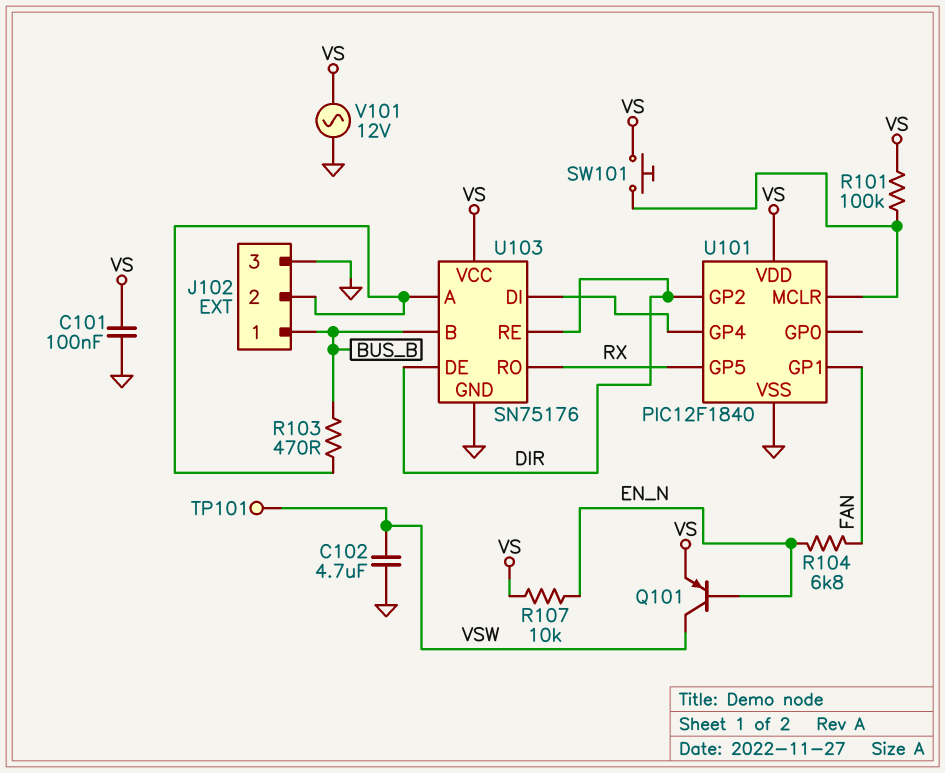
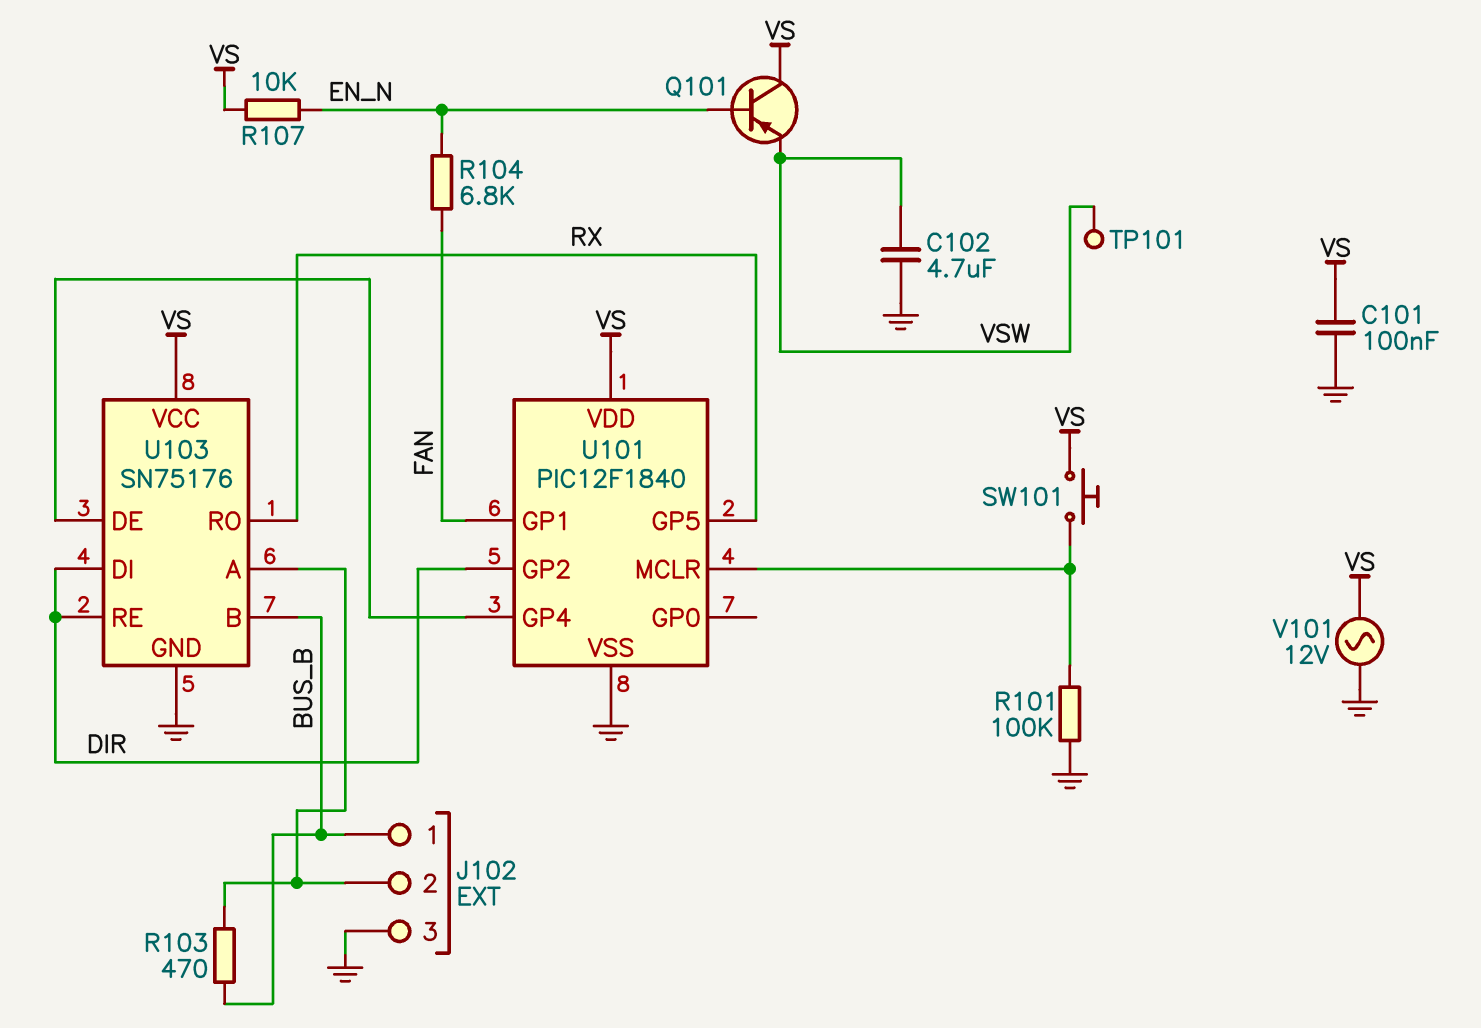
Q101: PNP (B EN_N, C VSW, E VS) -> PNP (B EN_N, C VS, E VSW)
R101: 100k (U101/MCLR, VS) -> 100k (GND, U101/MCLR)
U103 pin DE: DIR -> U101/GP4
U103 pin DI: U101/GP4 -> DIR

